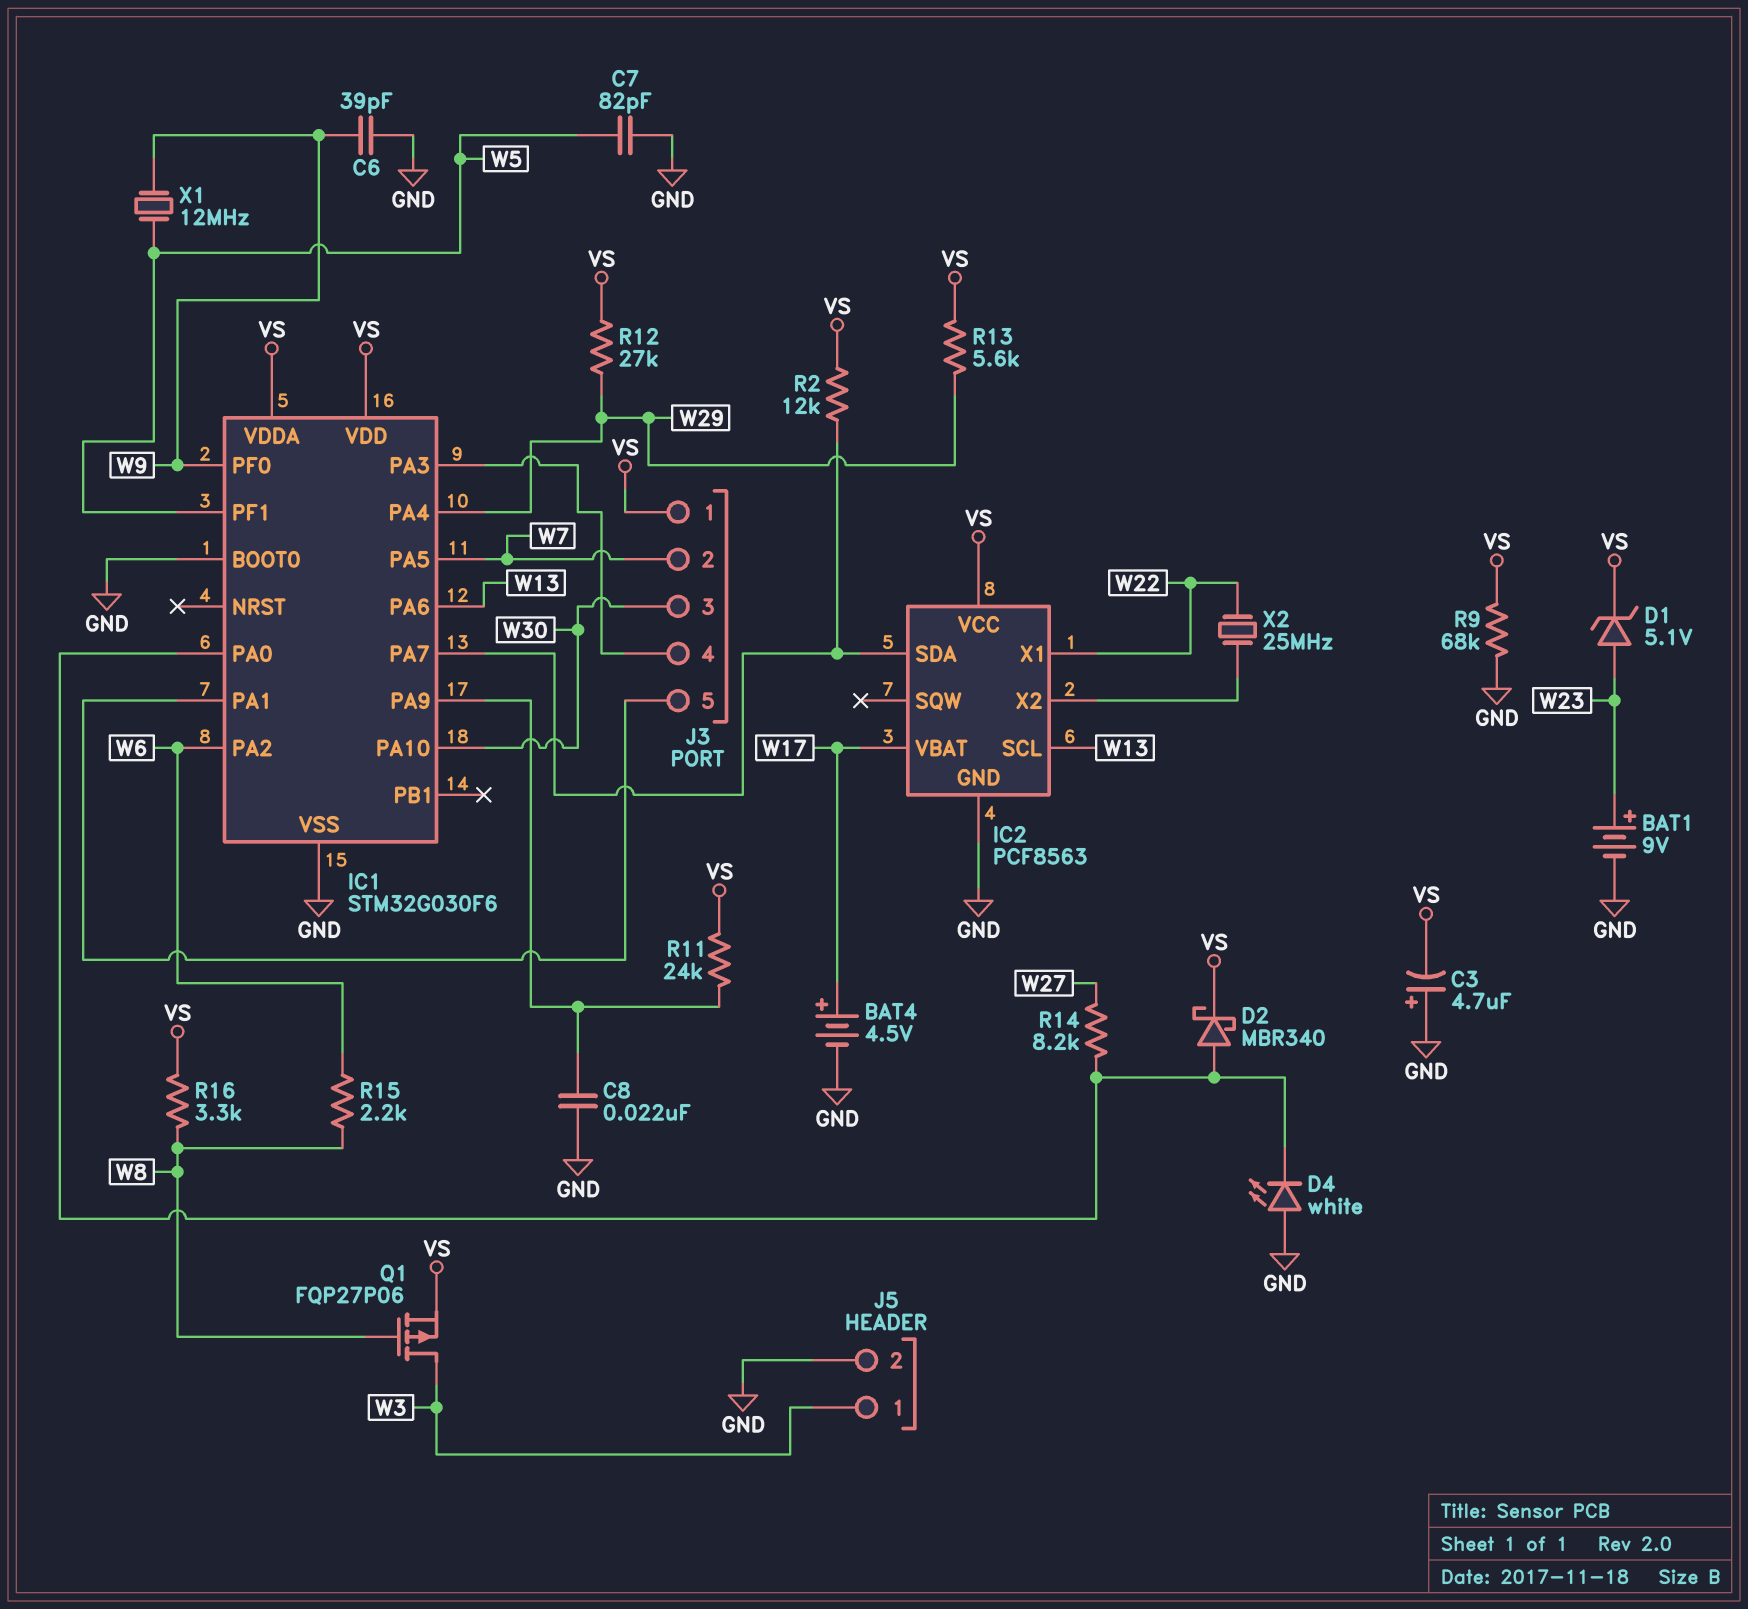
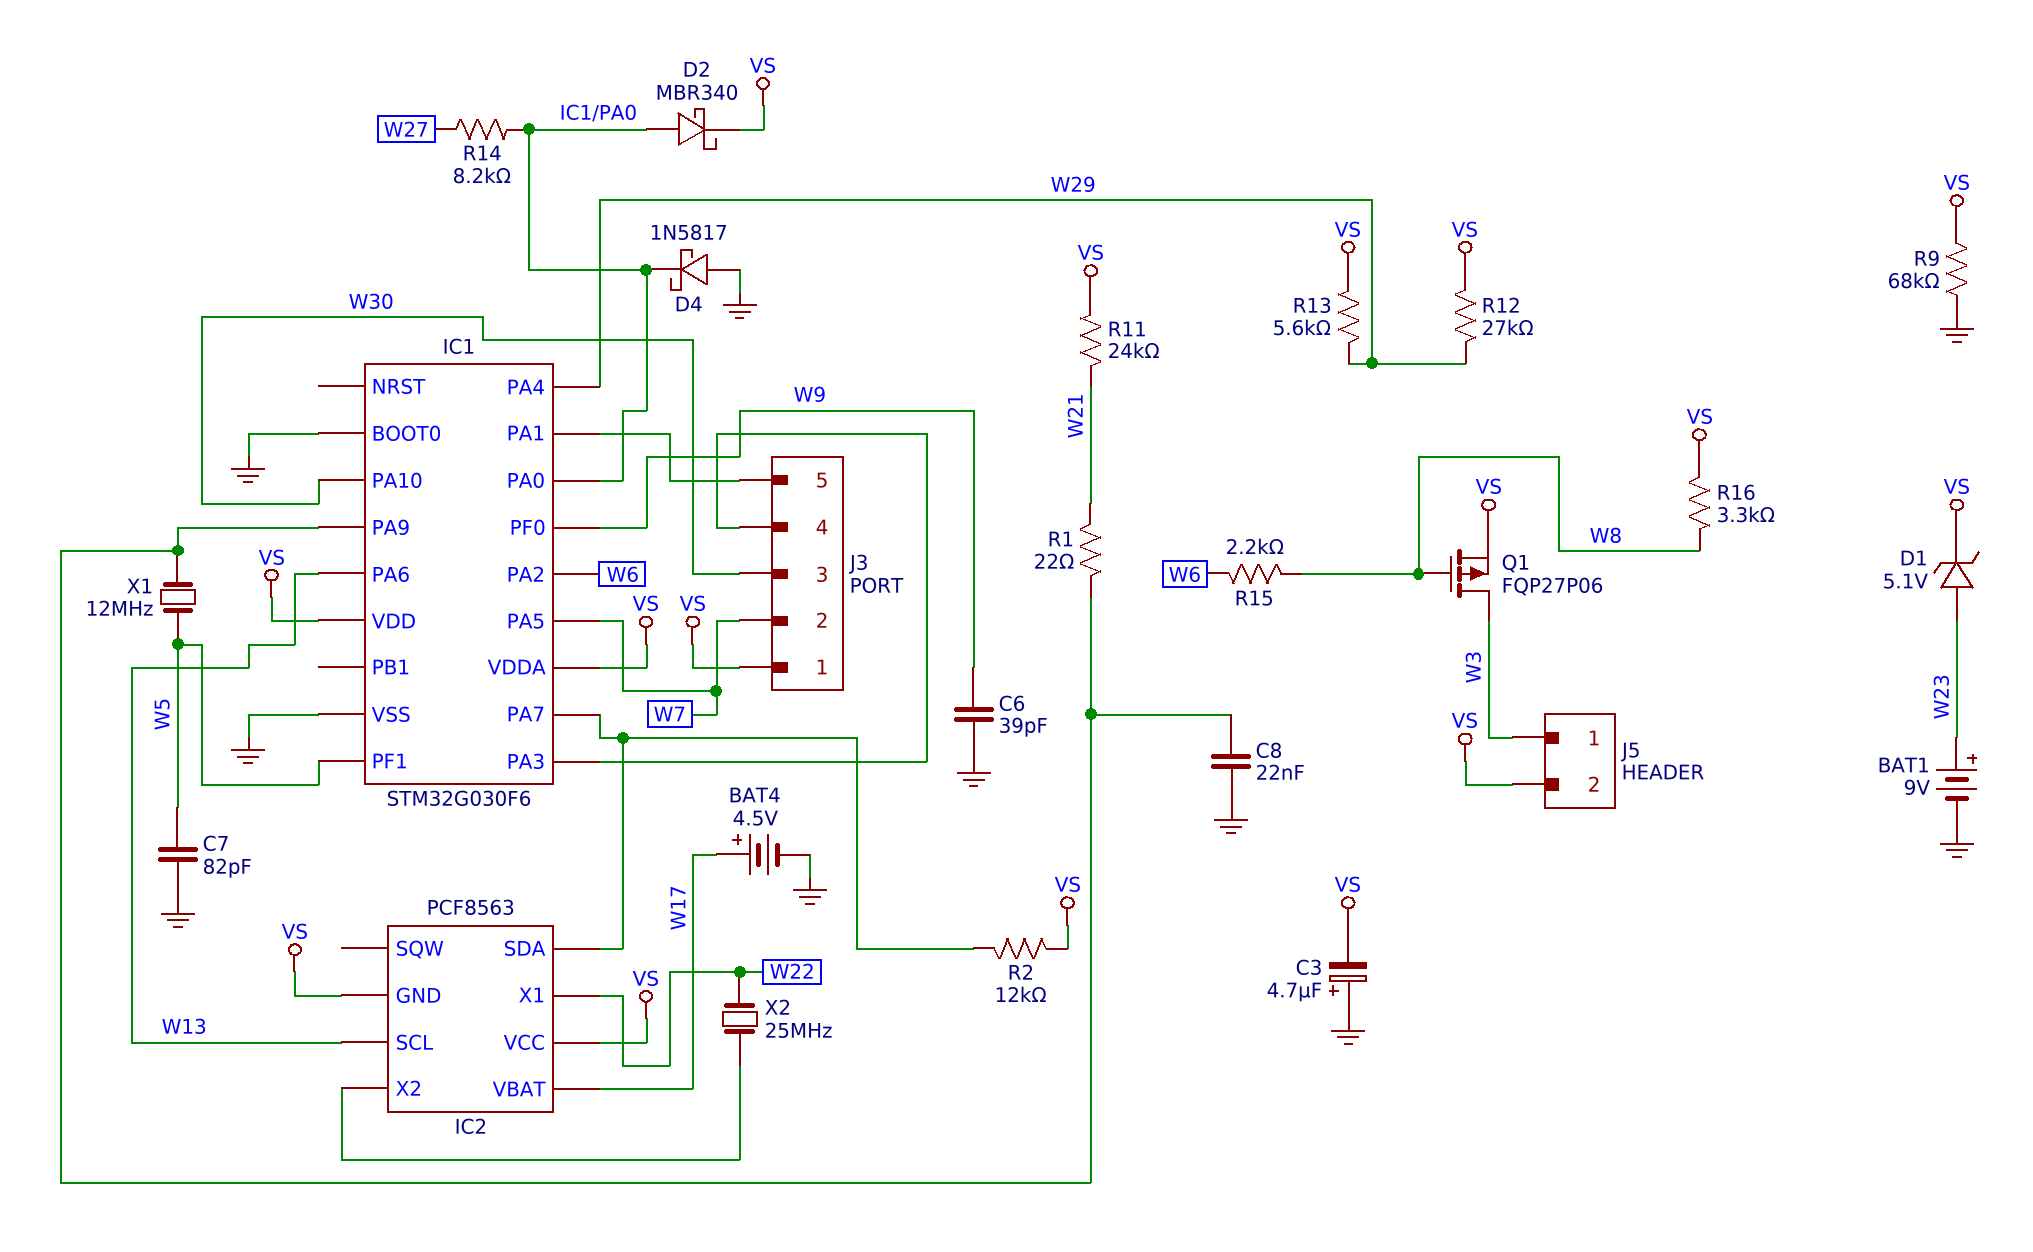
D4: LED white (A GND, K IC1/PA0) -> schottky 1N5817 (A GND, K IC1/PA0)
IC2 pin GND: GND -> VS
J5 pin 2: GND -> VS
R1: none -> 22 (IC1/PA9, W21)
R11: 24k (IC1/PA9, VS) -> 24k (VS, W21)
X1: 12MHz (W5, W9) -> 12MHz (IC1/PA9, W5)

